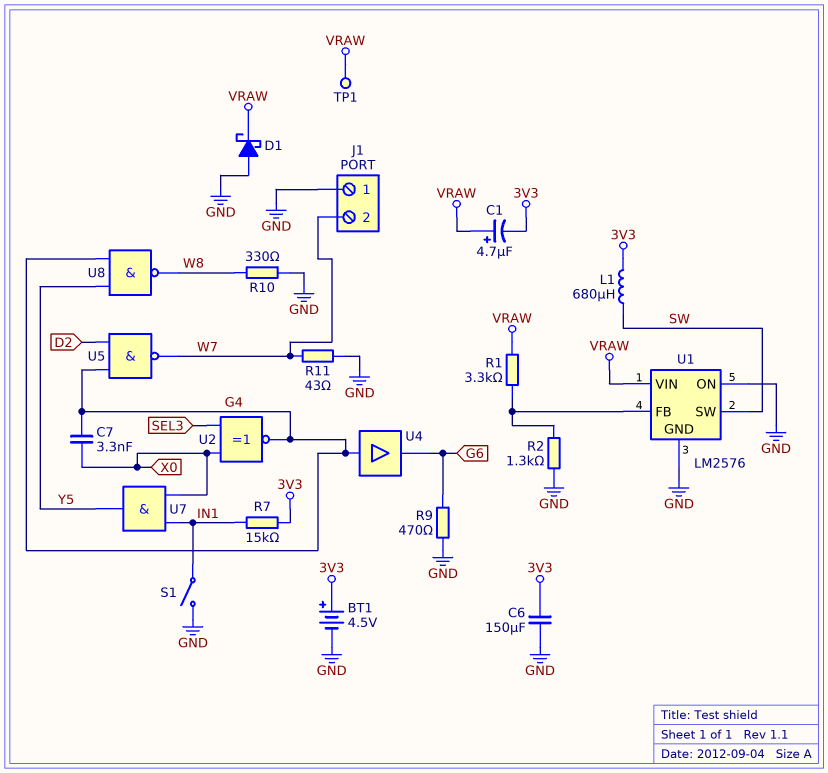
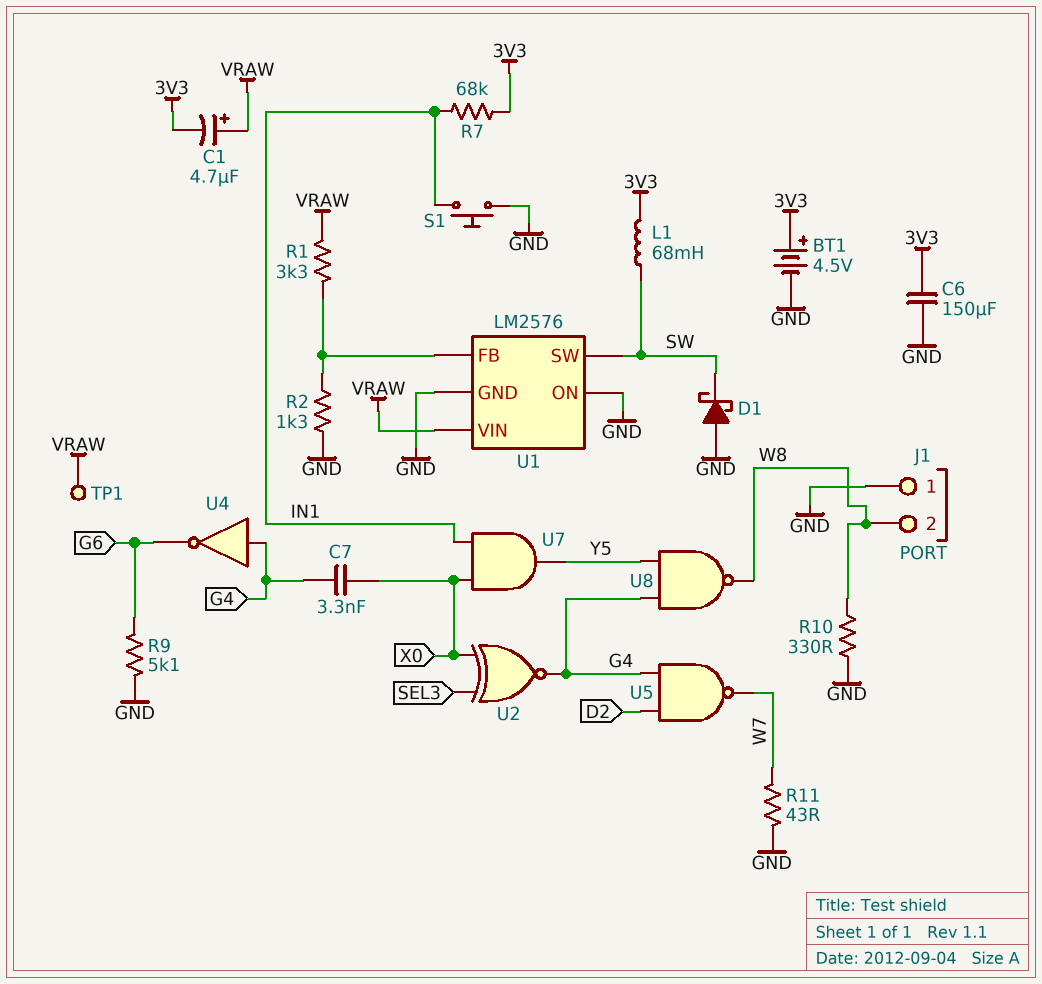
D1: schottky (A GND, K VRAW) -> schottky (A GND, K SW)
J1 pin 2: W7 -> W8
L1: 680uH (3V3, SW) -> 68mH (3V3, SW)
R7: 15k (3V3, IN1) -> 68k (3V3, IN1)
R9: 470 (G6, GND) -> 5.1k (G6, GND)
S1: switch (GND, IN1) -> button (GND, IN1)
U4: buffer (in G4, out G6) -> NOT (in G4, out G6)

